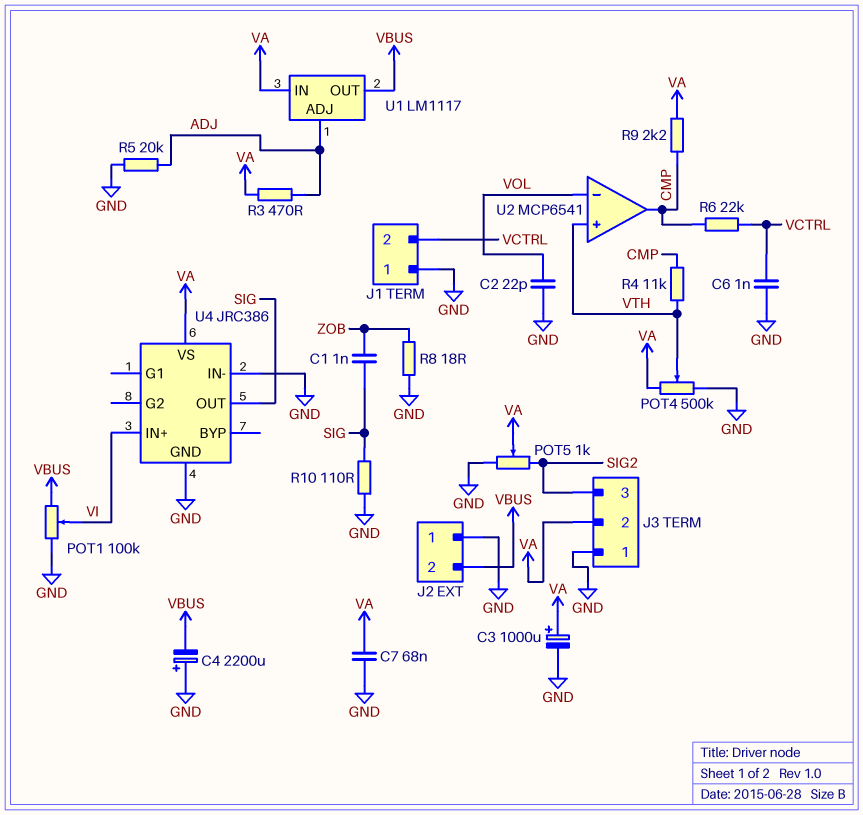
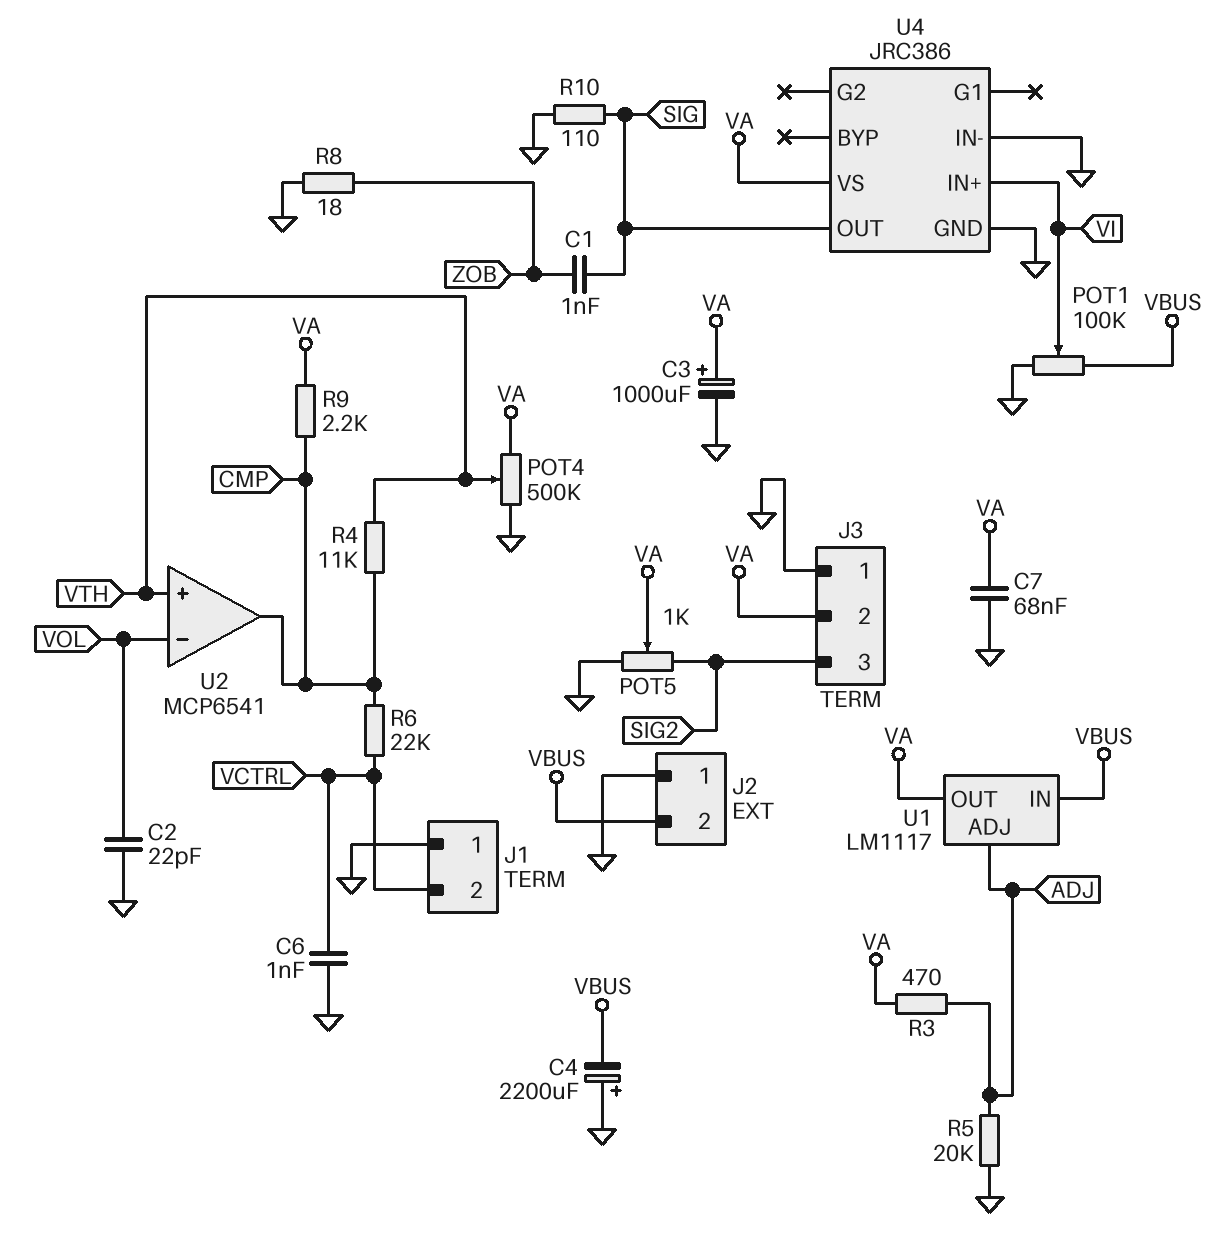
U1 pin IN: VA -> VBUS
U1 pin OUT: VBUS -> VA

